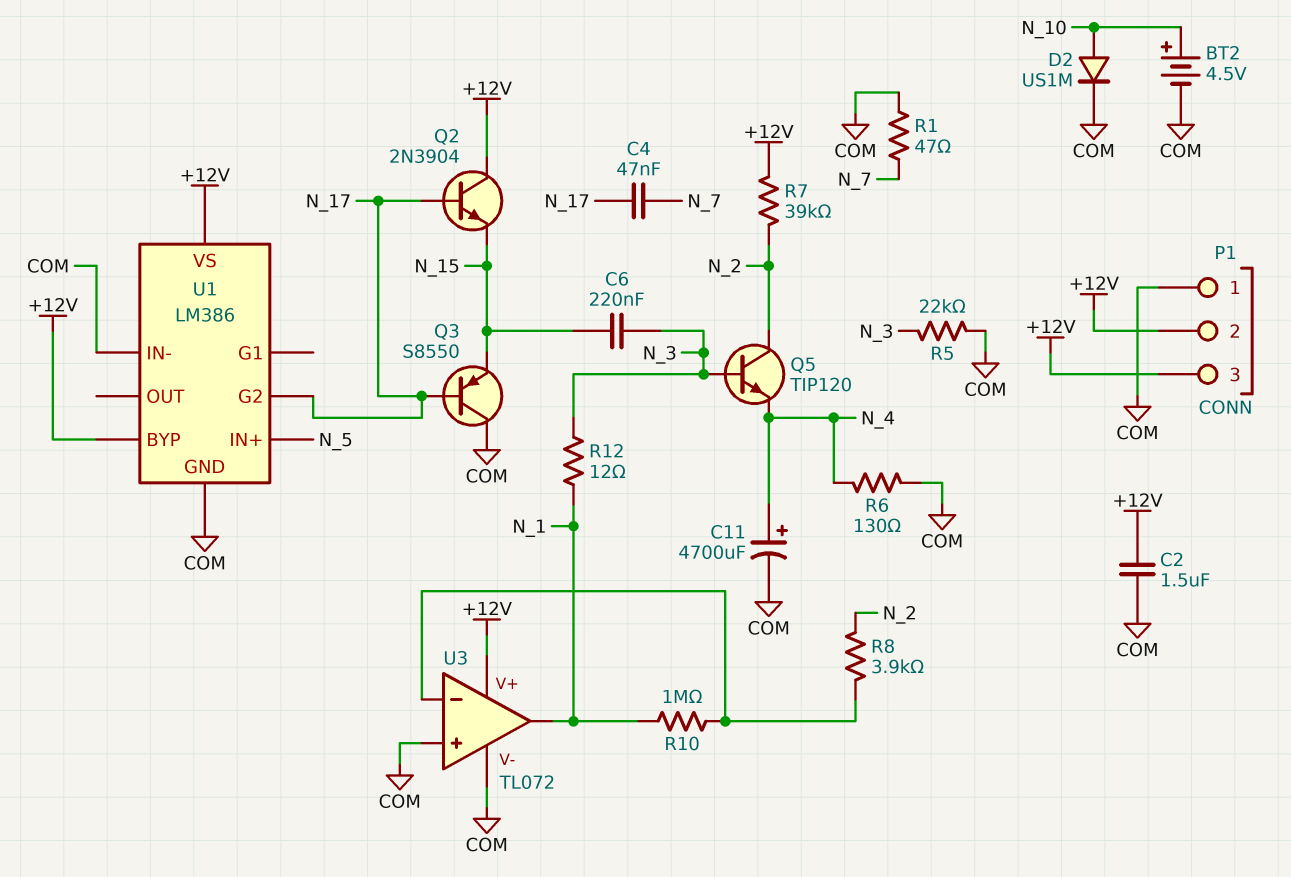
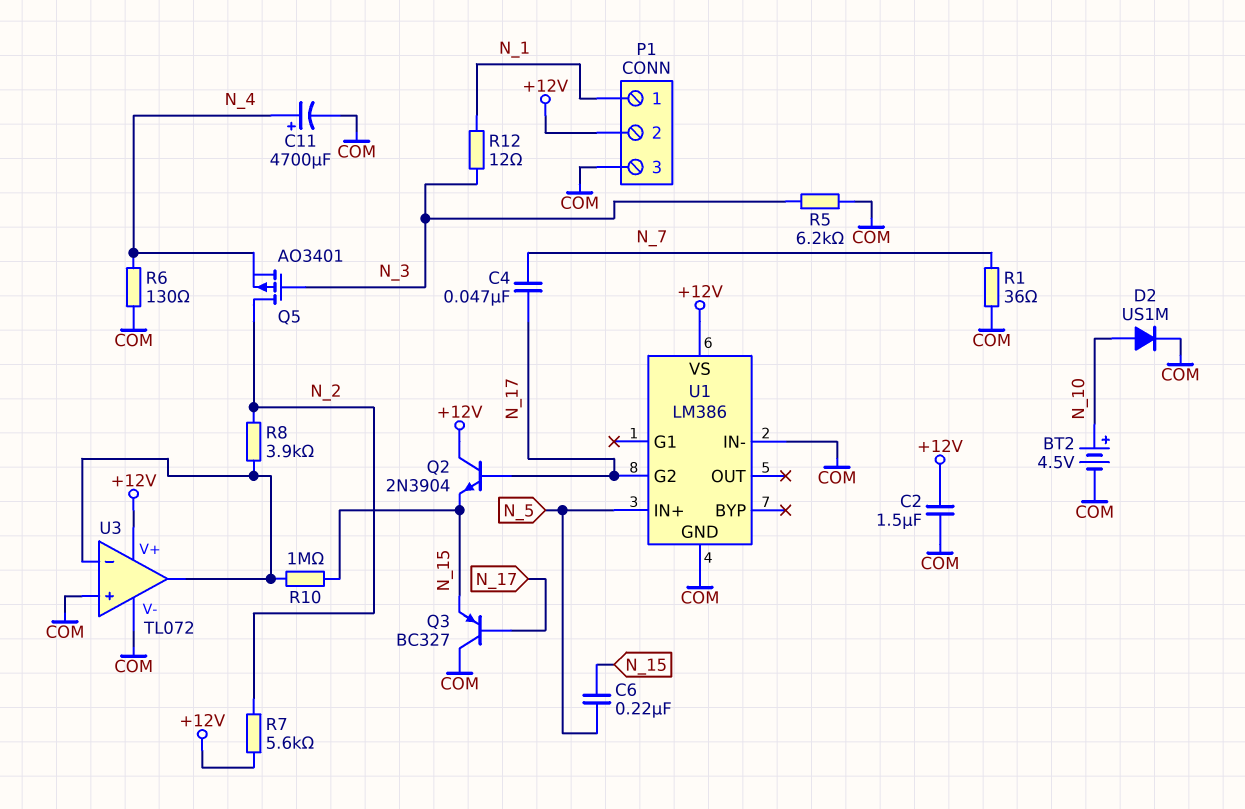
C6: 220nF (N_3, N_15) -> 220nF (N_5, N_15)
P1 pin 1: COM -> N_1
P1 pin 3: +12V -> COM
Q3: PNP S8550 (B N_17, C COM, E N_15) -> PNP BC327 (B N_17, C COM, E N_15)
Q5: NPN TIP120 (B N_3, C N_2, E N_4) -> PMOS AO3401 (G N_3, D N_2, S N_4)
R1: 47 (COM, N_7) -> 36 (COM, N_7)
R5: 22k (COM, N_3) -> 6.2k (COM, N_3)
R7: 39k (+12V, N_2) -> 5.6k (+12V, N_2)
R10: 1M (N_1, U3/in-) -> 1M (N_15, U3/in-)
U1 pin BYP: +12V -> none
U3 pin out: N_1 -> U3/in-

